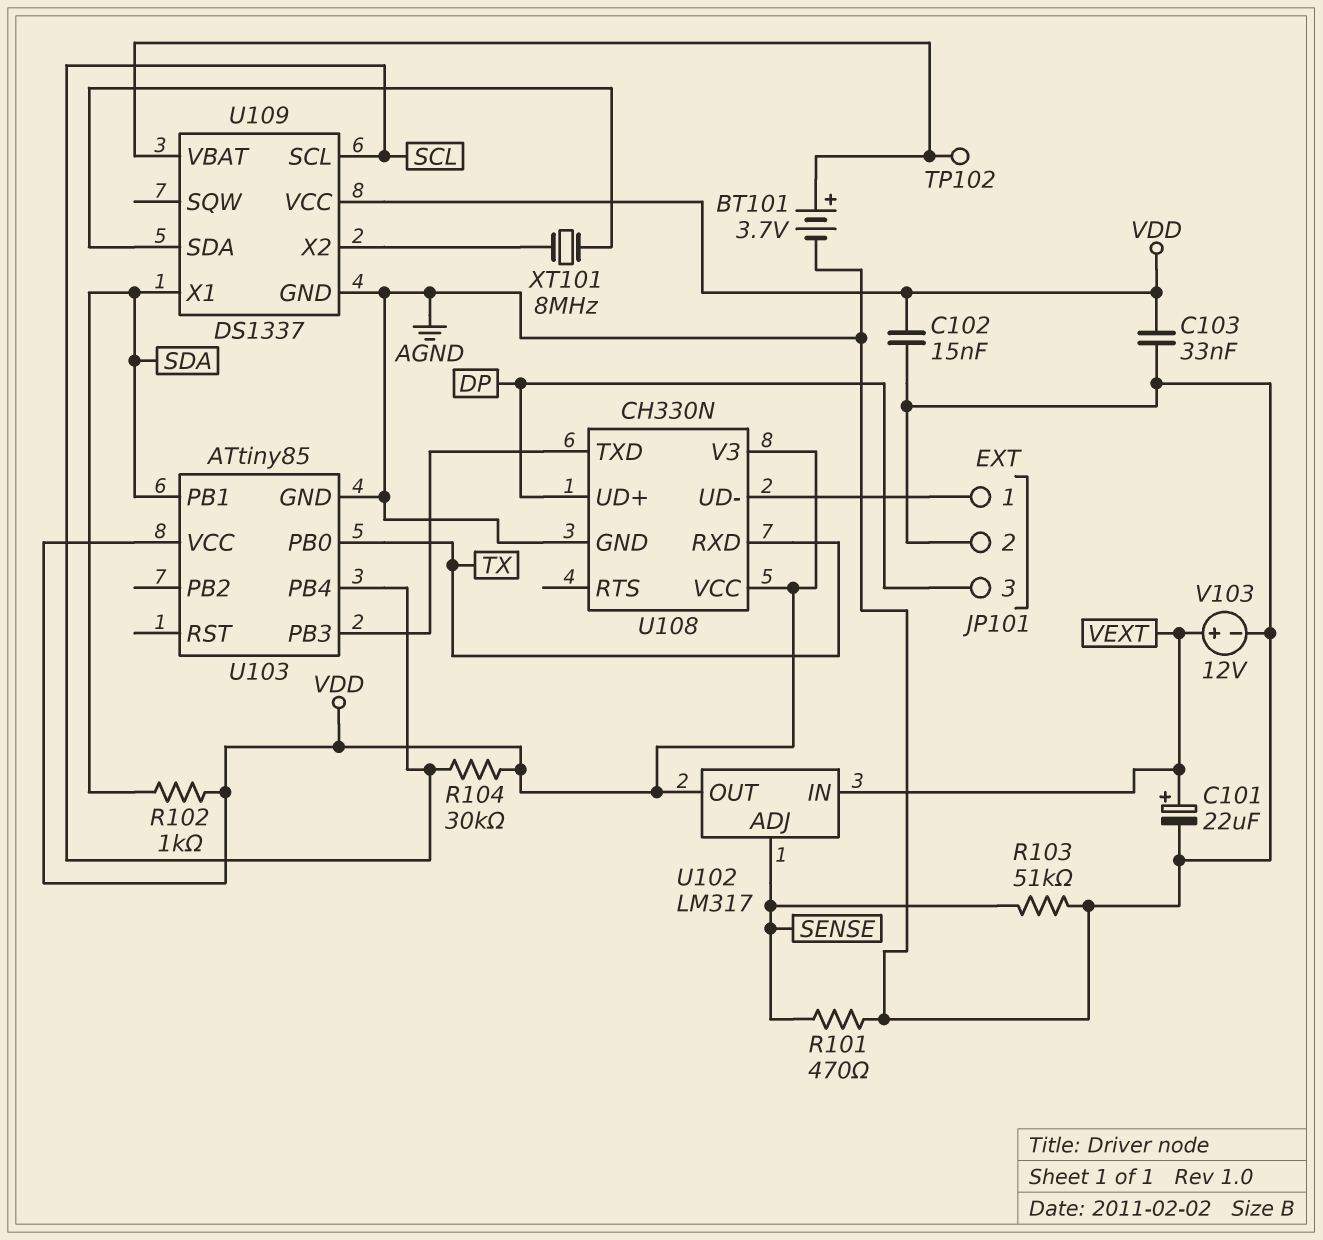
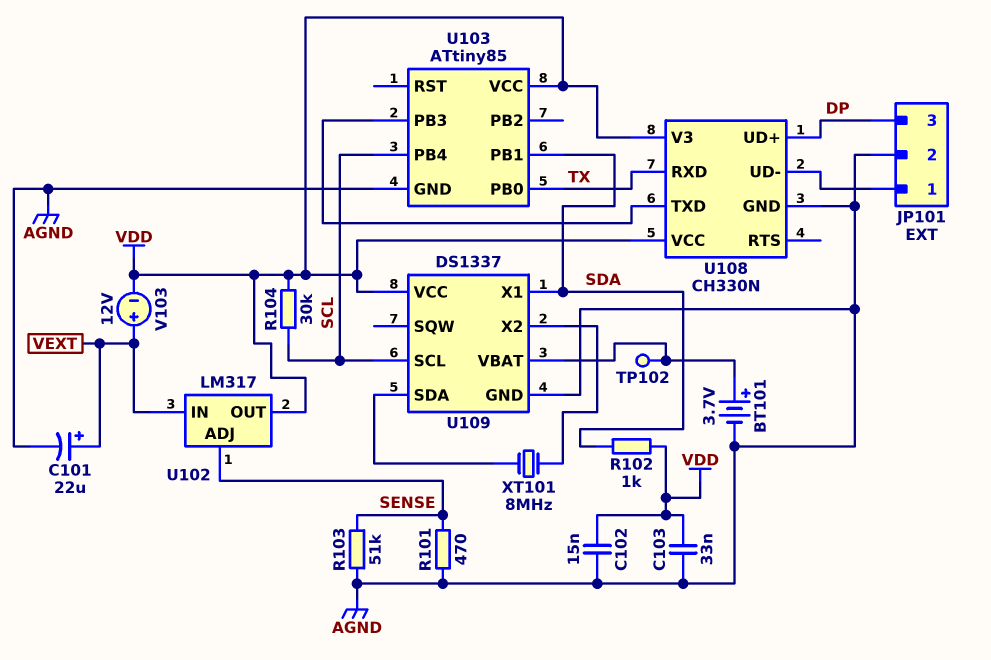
V103: 12V (plus VEXT, minus AGND) -> 12V (plus VEXT, minus VDD)

